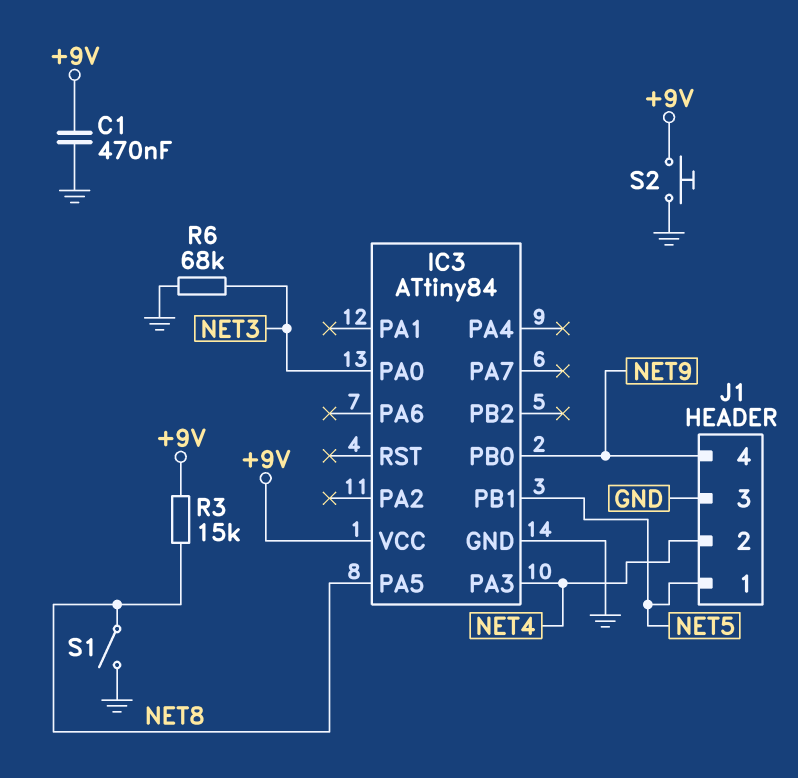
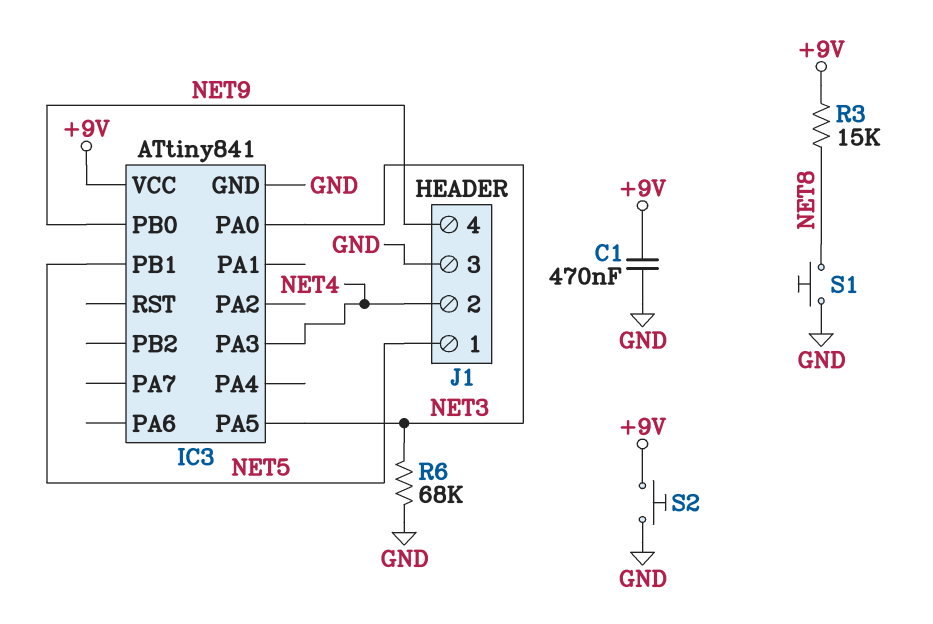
IC3: ATtiny84 -> ATtiny841
IC3 pin PA5: NET8 -> NET3
S1: switch (GND, NET8) -> button (GND, NET8)

